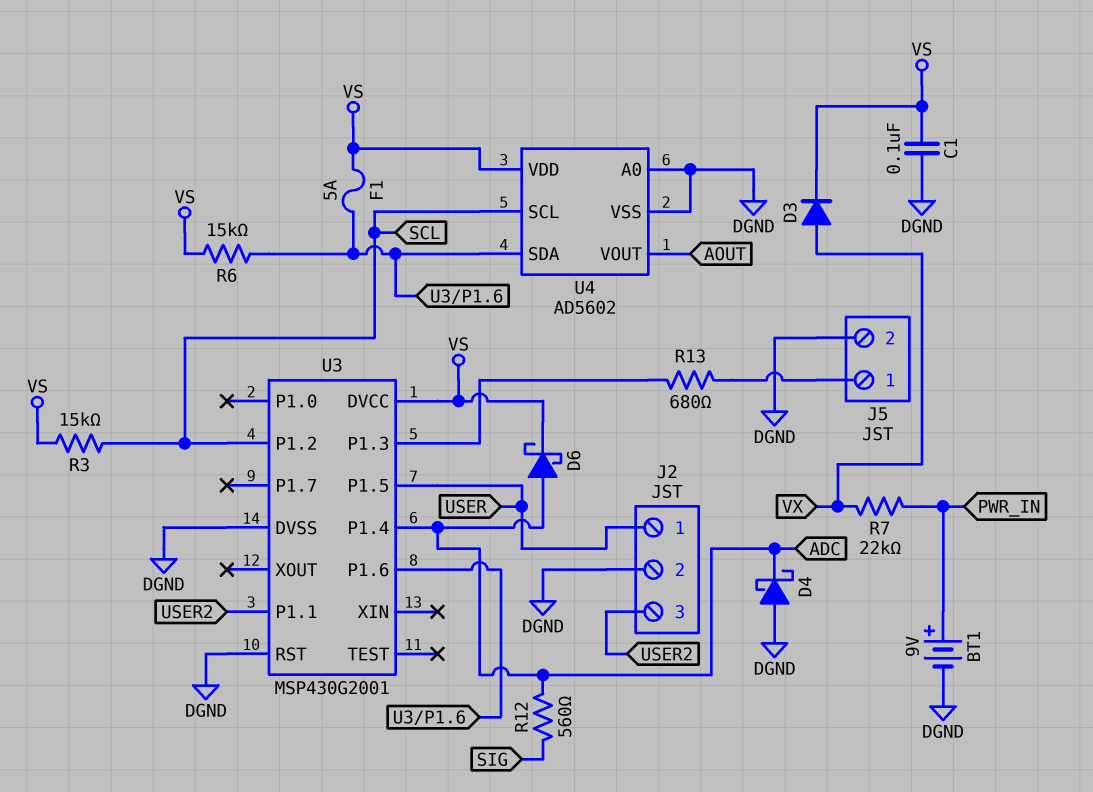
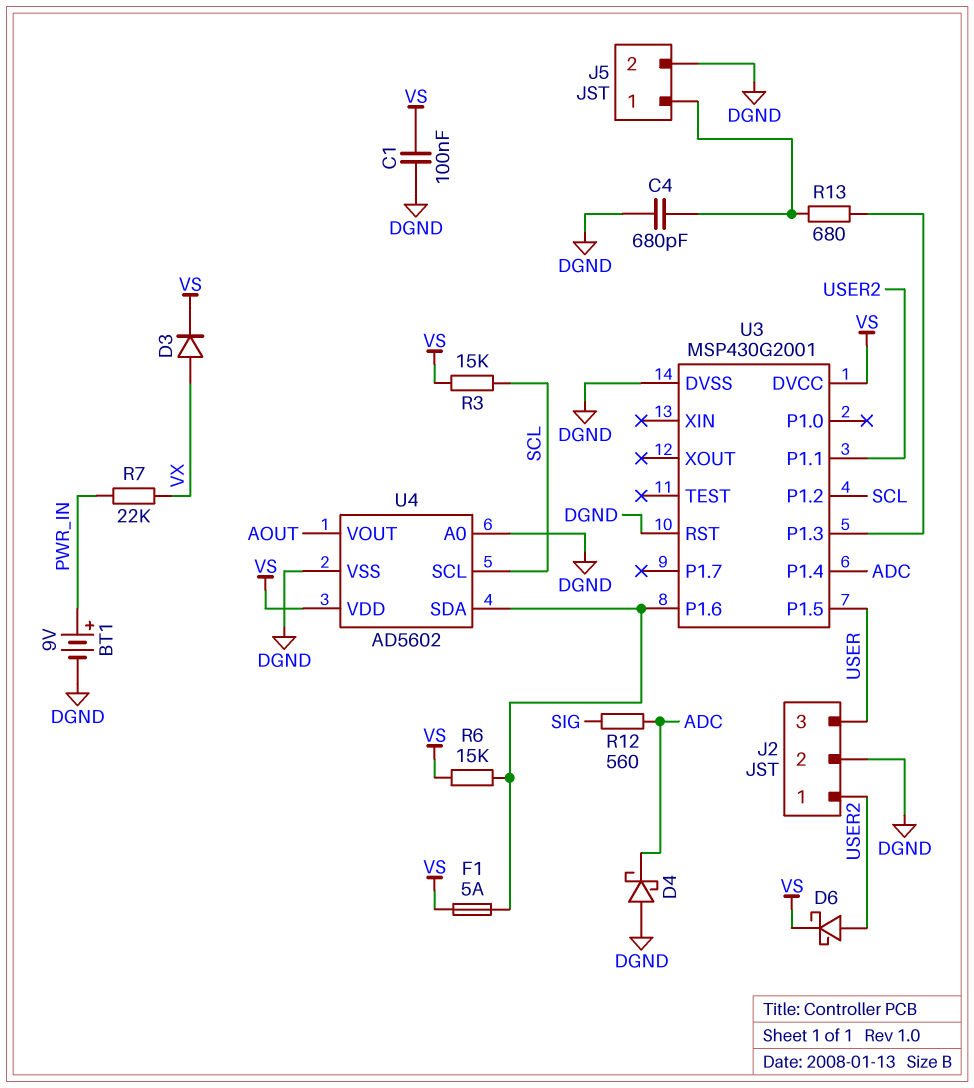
C4: none -> 680pF (DGND, J5/1)
D6: schottky (A ADC, K VS) -> schottky (A USER2, K VS)
J2 pin 1: USER -> USER2
J2 pin 3: USER2 -> USER

